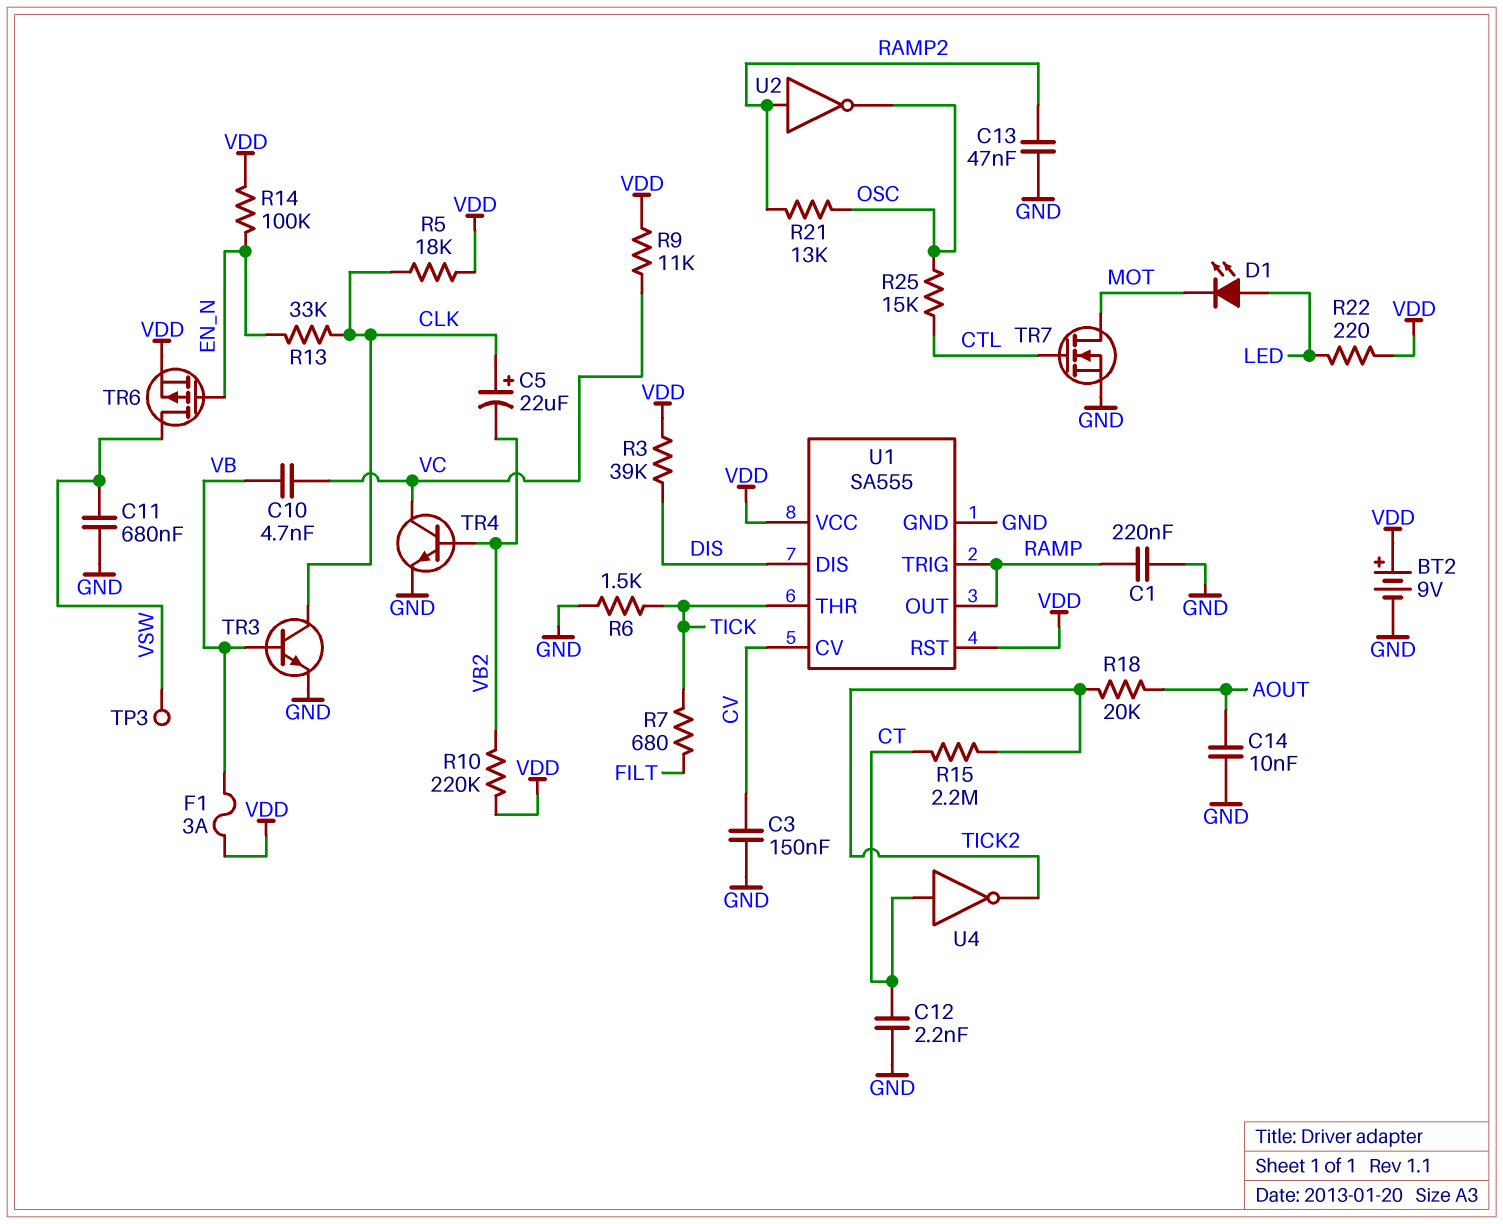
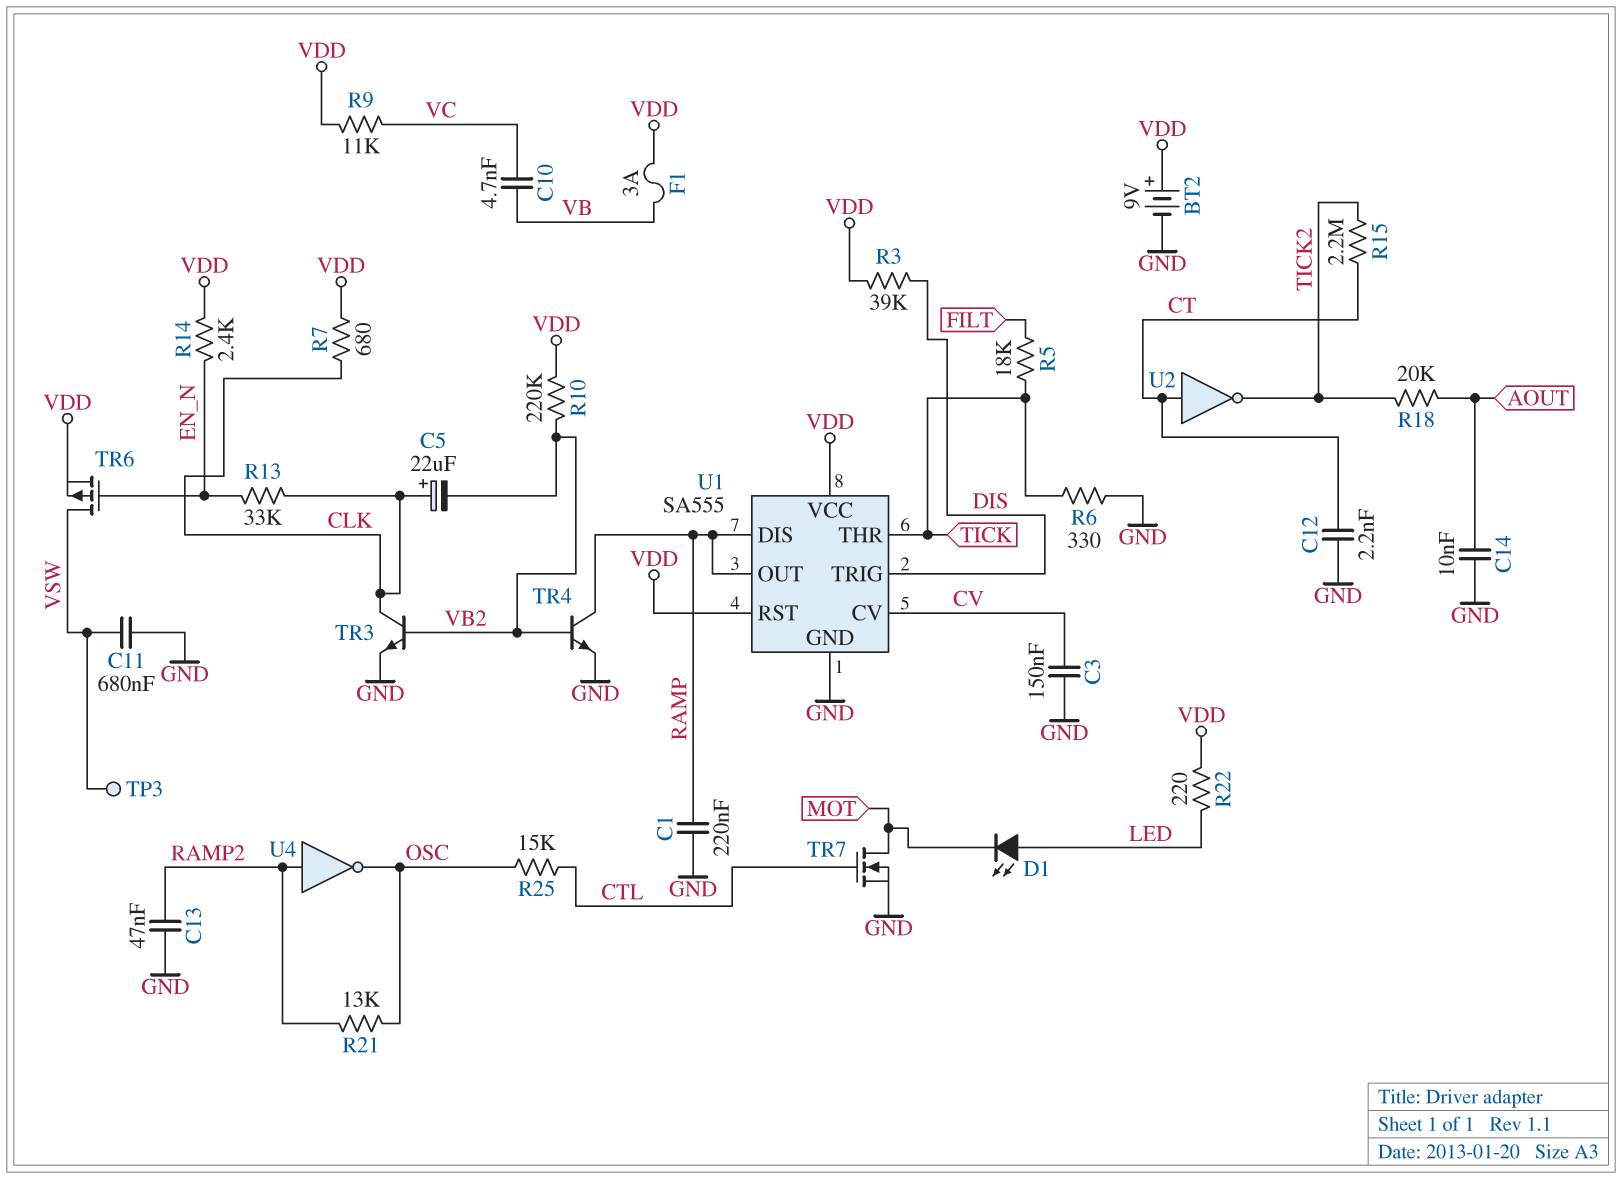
R5: 18k (CLK, VDD) -> 18k (FILT, TICK)
R6: 1.5k (GND, TICK) -> 330 (GND, TICK)
R7: 680 (FILT, TICK) -> 680 (CLK, VDD)
R14: 100k (EN_N, VDD) -> 2.4k (EN_N, VDD)
TR3: NPN (B VB, C CLK, E GND) -> NPN (B VB2, C CLK, E GND)
TR4: NPN (B VB2, C VC, E GND) -> NPN (B VB2, C RAMP, E GND)
U1 pin DIS: DIS -> RAMP
U1 pin TRIG: RAMP -> DIS
U2: NOT (in RAMP2, out OSC) -> NOT (in CT, out TICK2)
U4: NOT (in CT, out TICK2) -> NOT (in RAMP2, out OSC)

